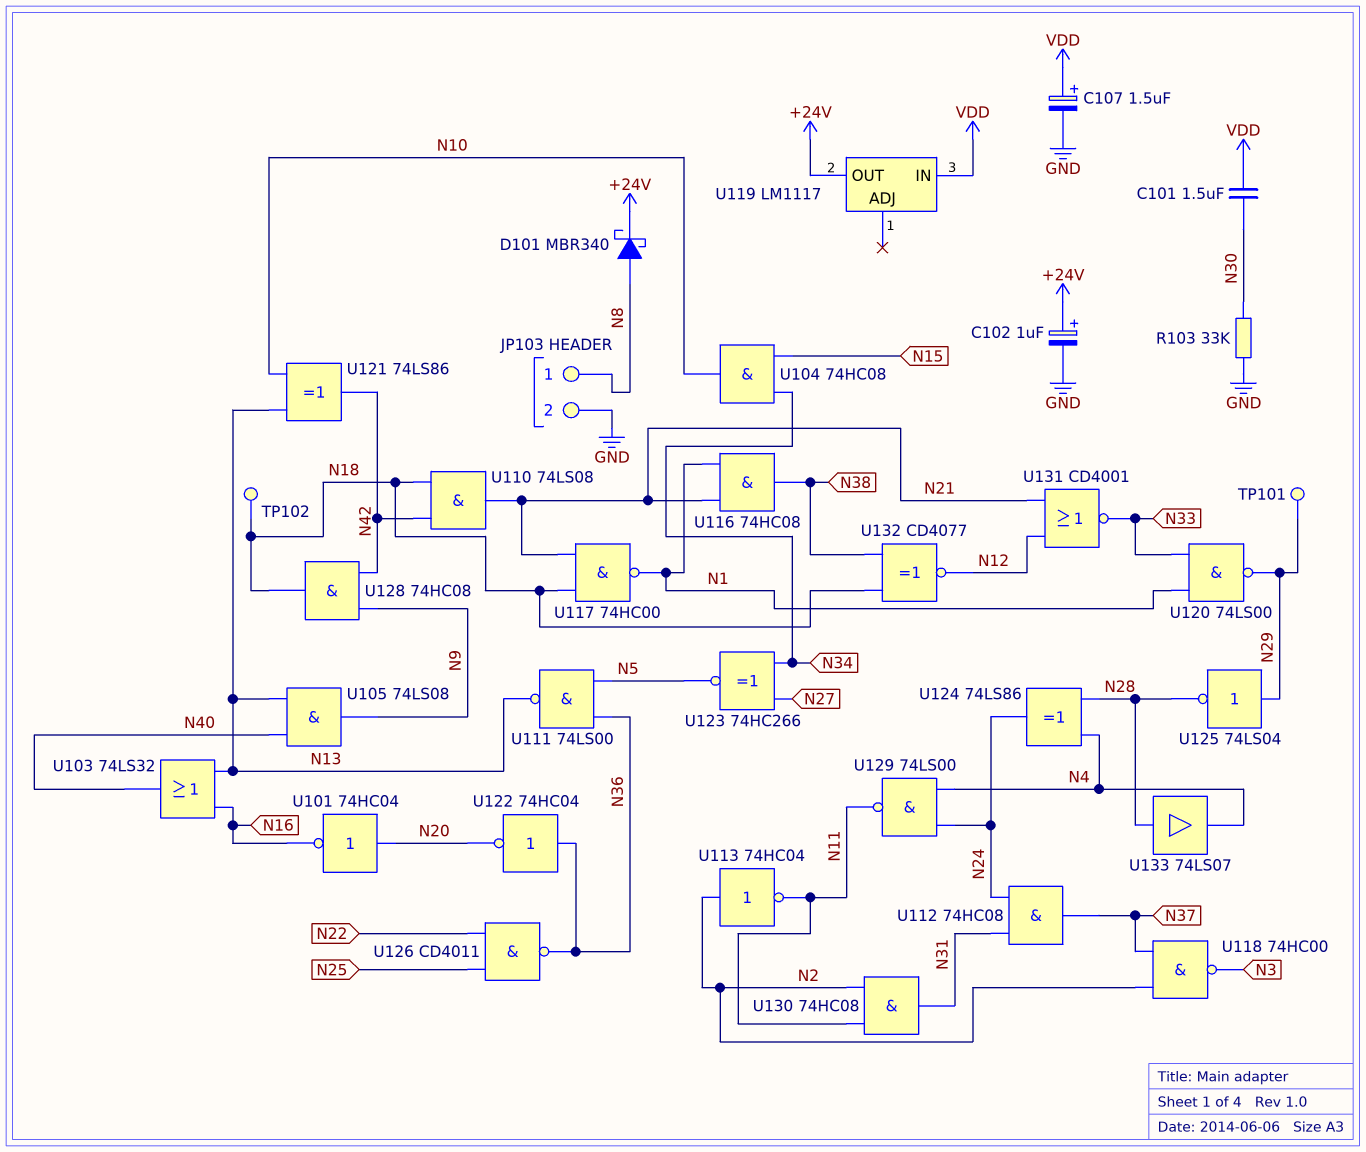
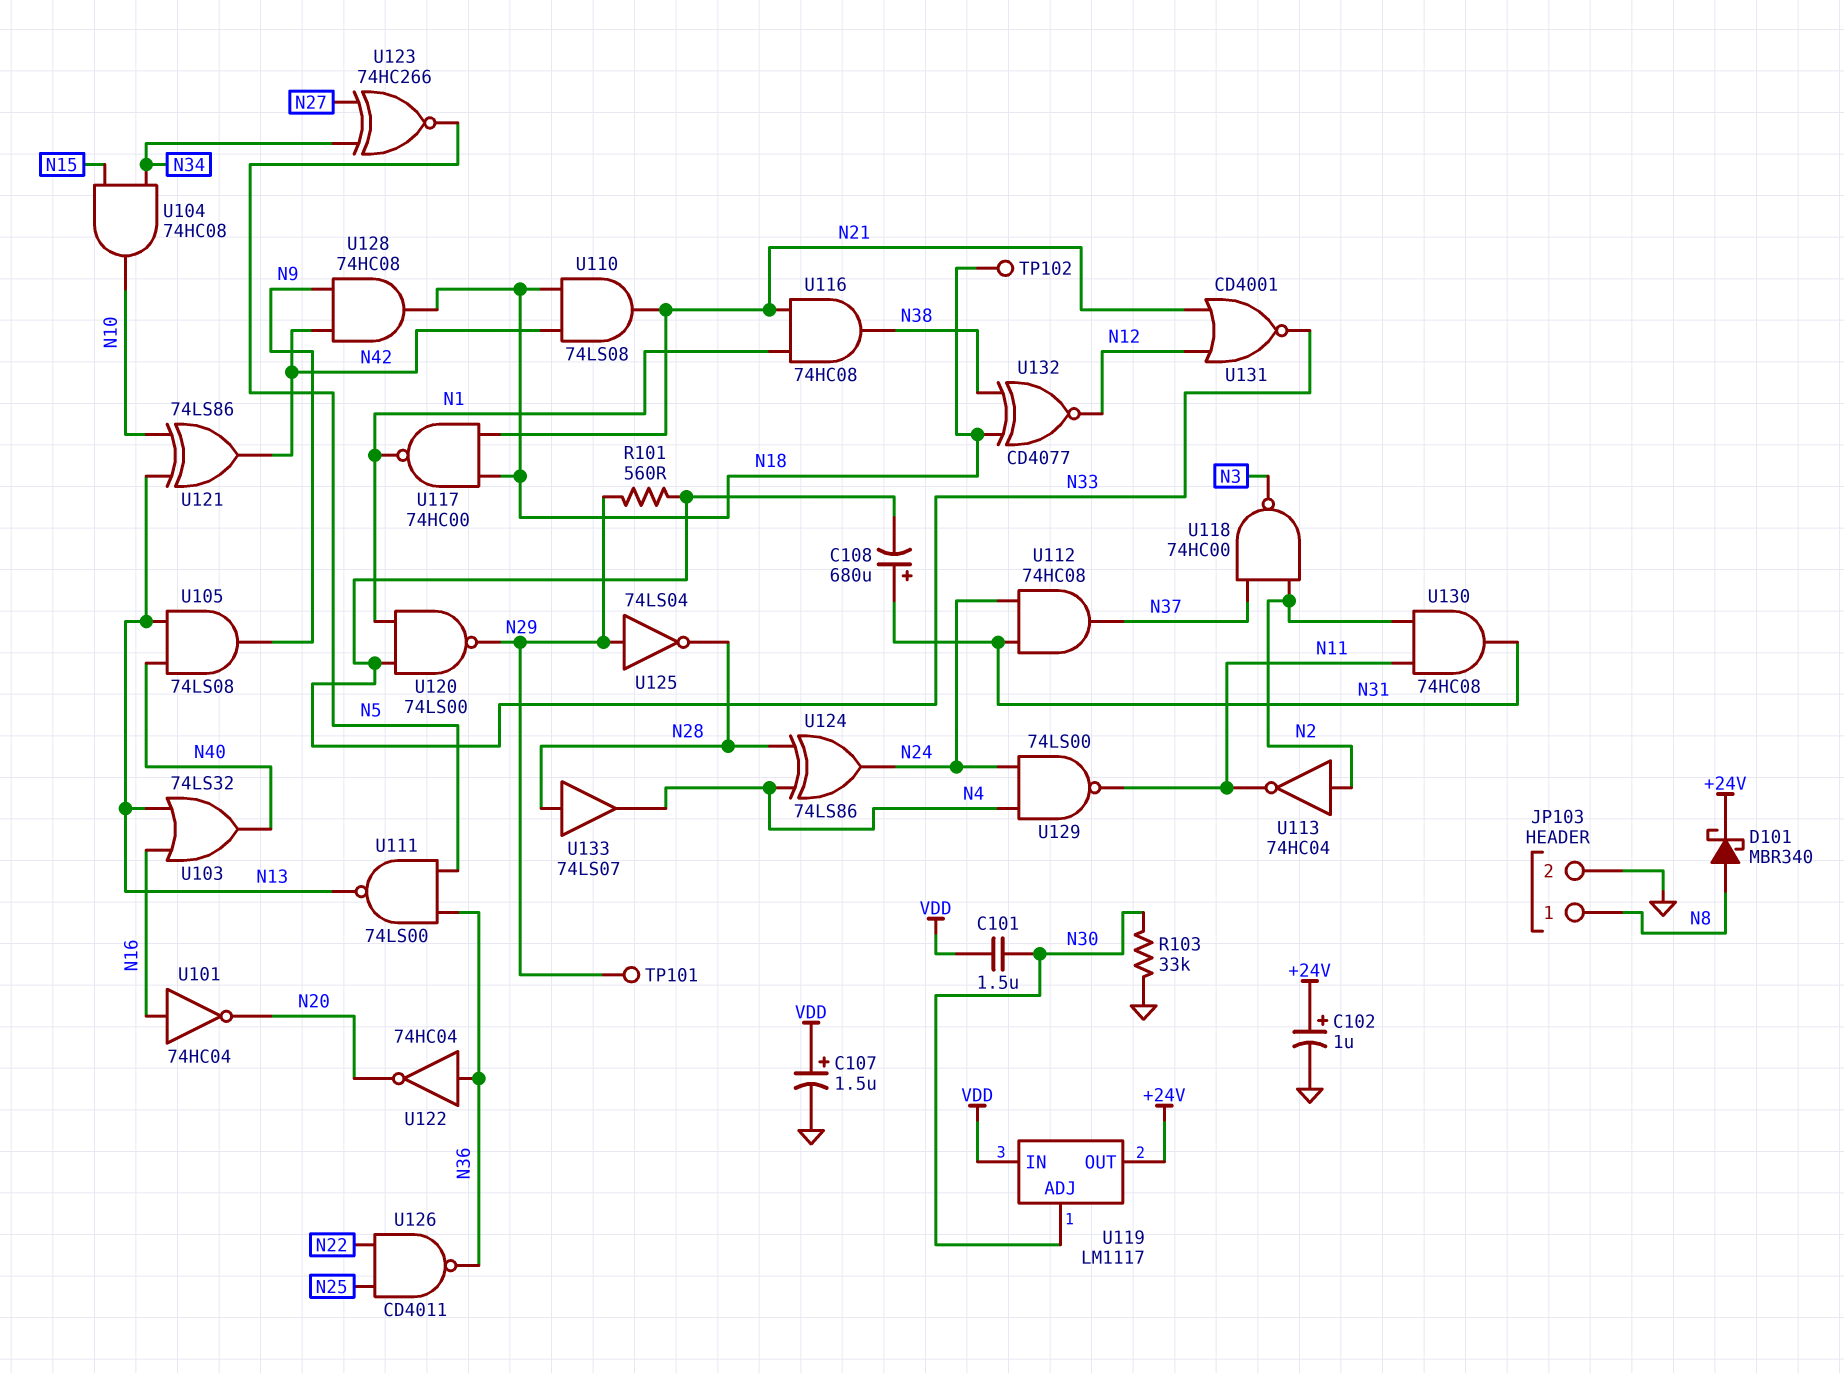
C108: none -> 680uF (plus N31, minus N33)
R101: none -> 560 (N29, N33)
U101: NOT 74HC04 (in N20, out N16) -> NOT 74HC04 (in N16, out N20)
U119 pin ADJ: none -> N30

